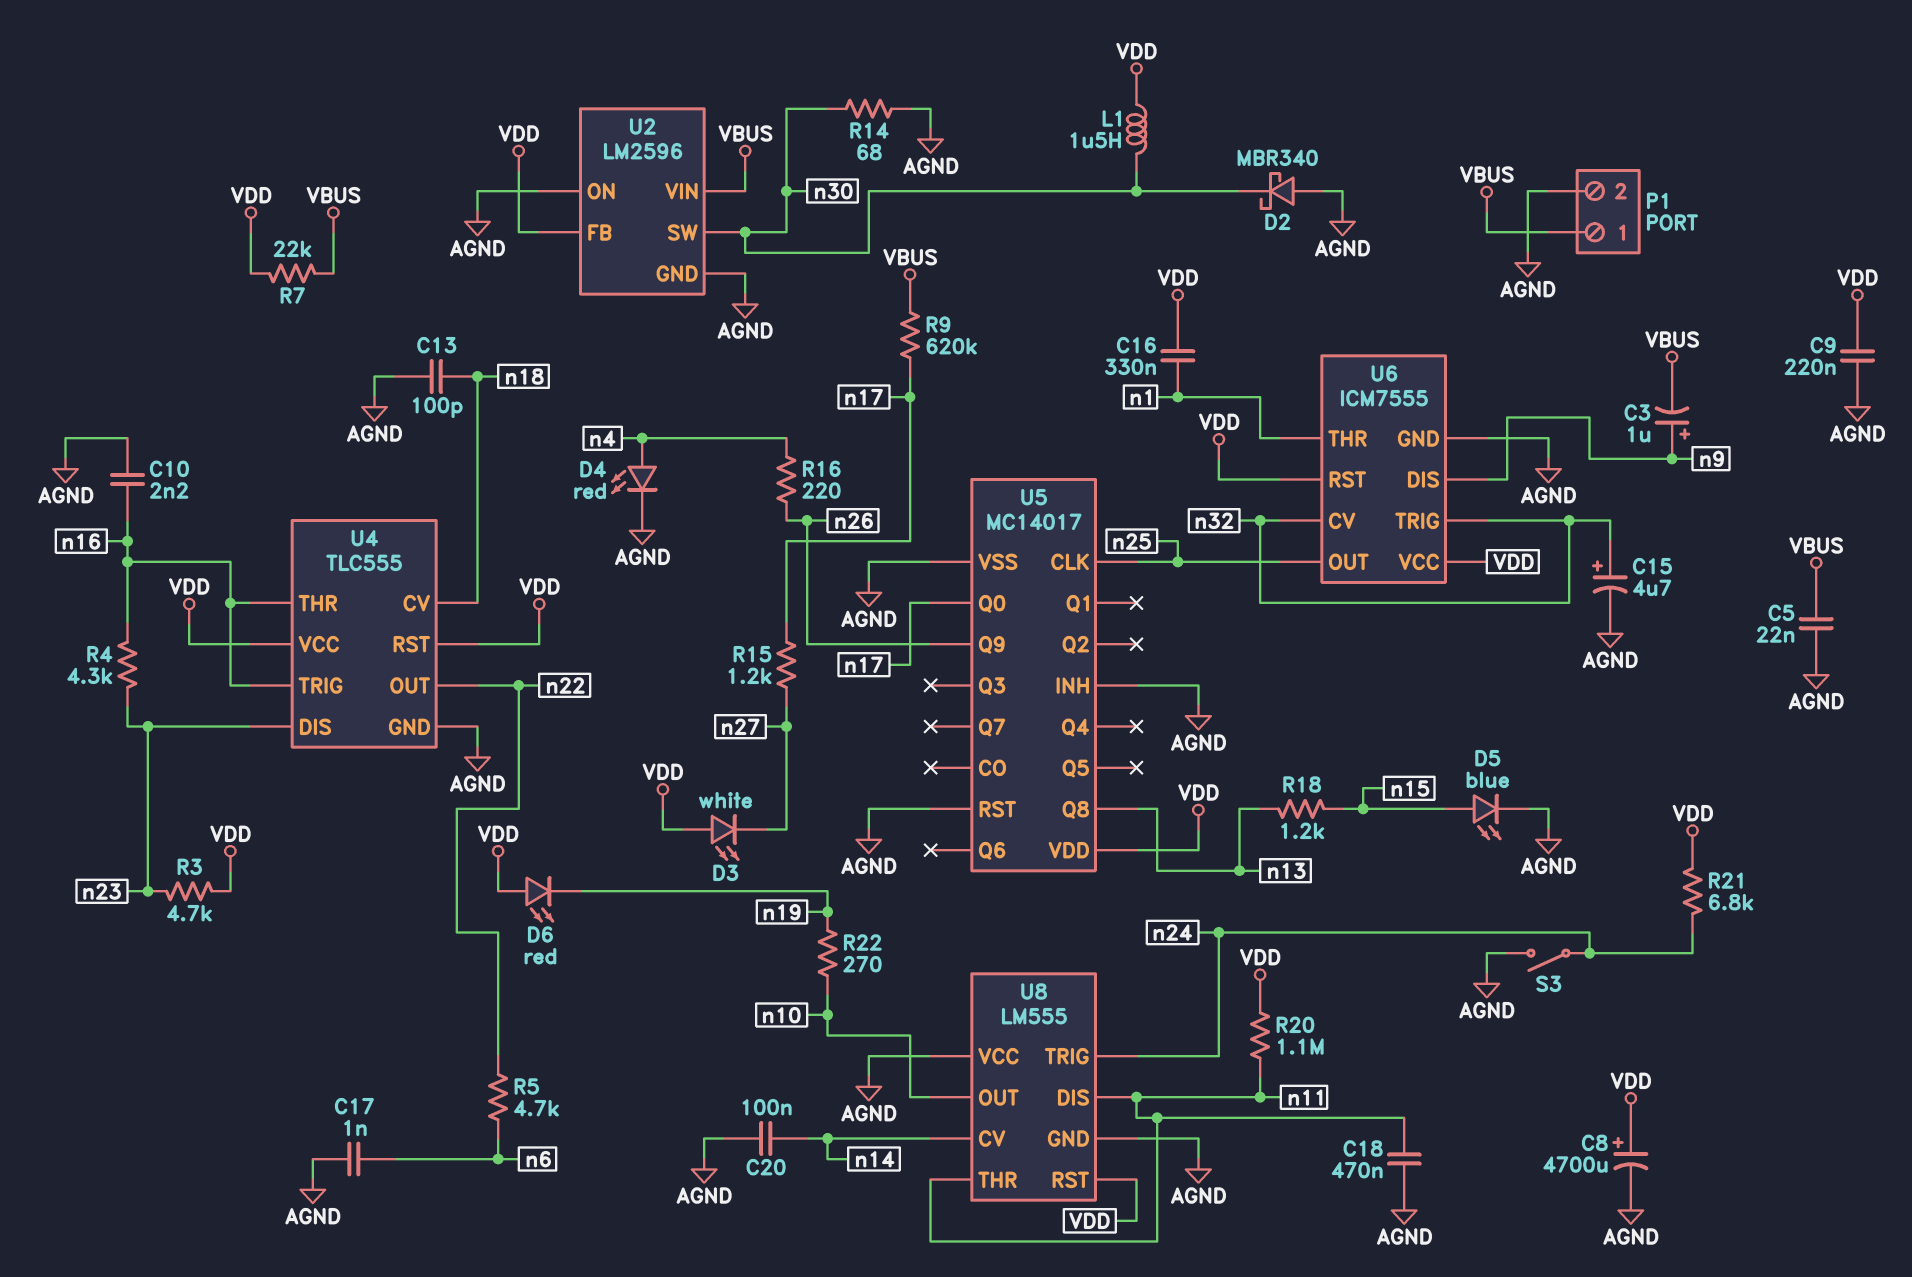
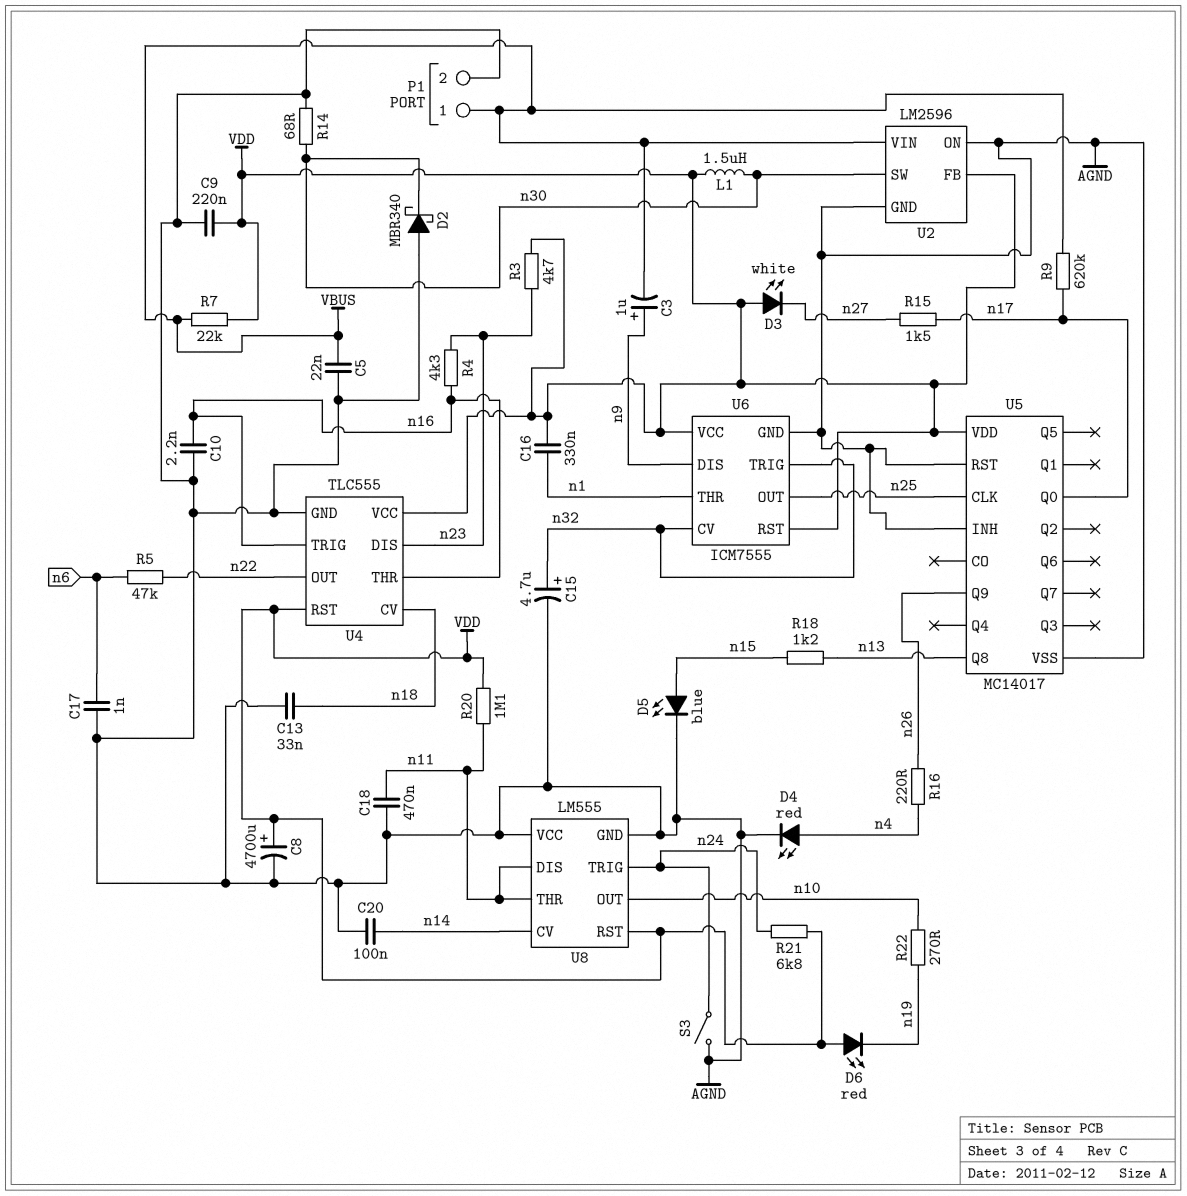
C13: 100pF (AGND, n18) -> 33nF (AGND, n18)
R5: 4.7k (n6, n22) -> 47k (n6, n22)
R15: 1.2k (n17, n27) -> 1.5k (n17, n27)

